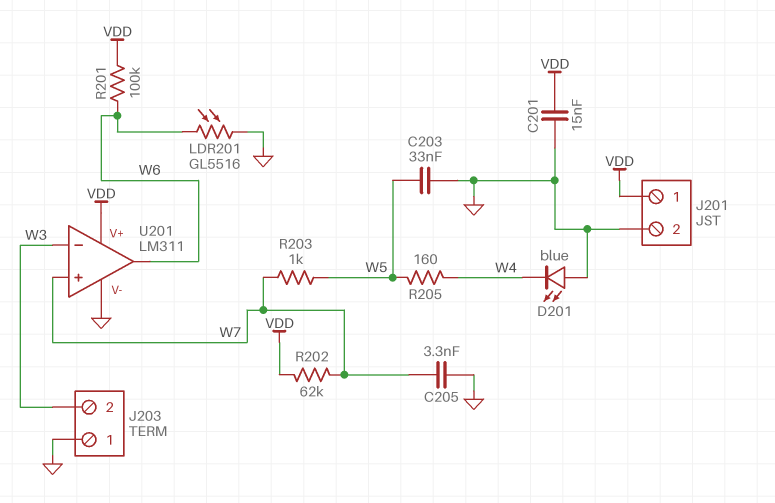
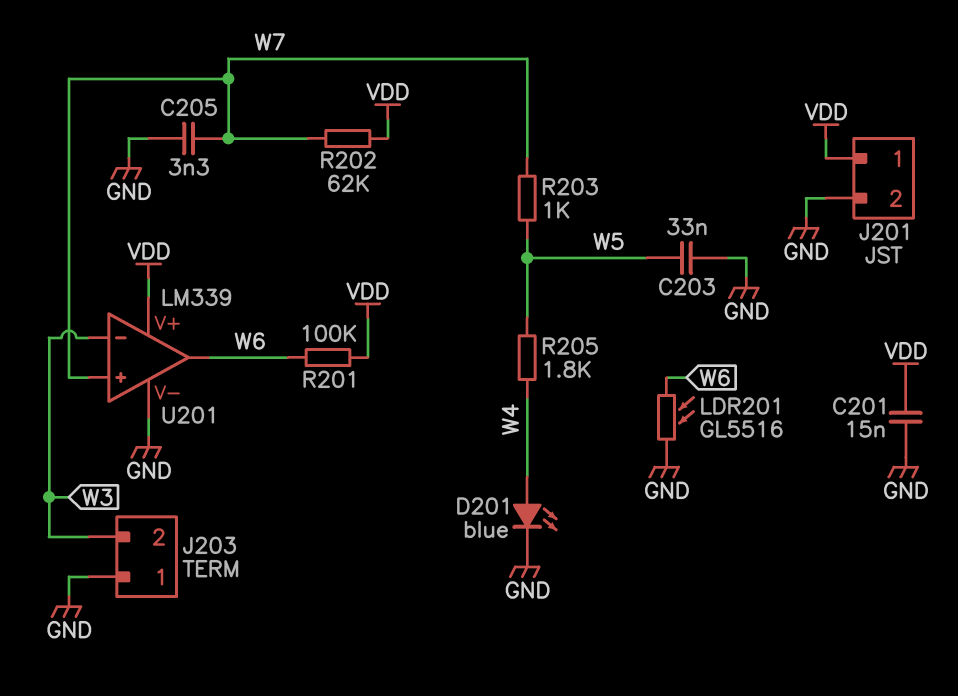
D201: LED blue (A GND, K W4) -> LED blue (A W4, K GND)
R205: 160 (W4, W5) -> 1.8k (W4, W5)
U201: LM311 -> LM339

